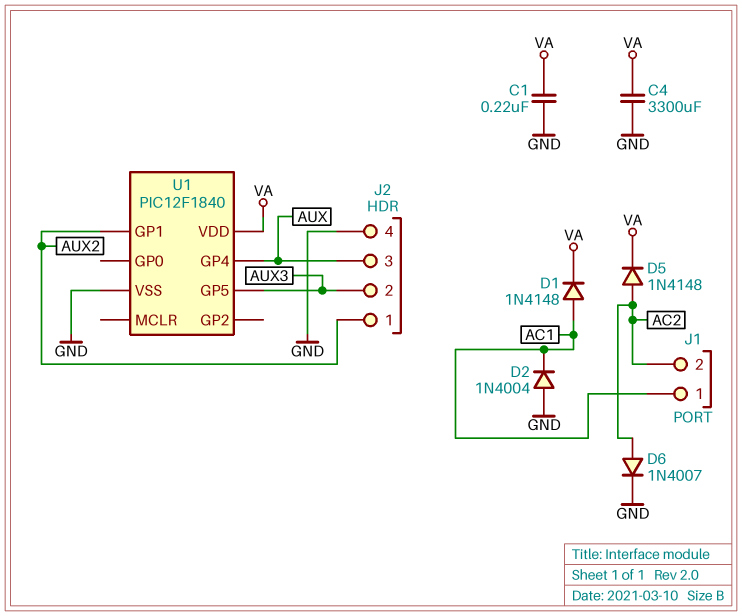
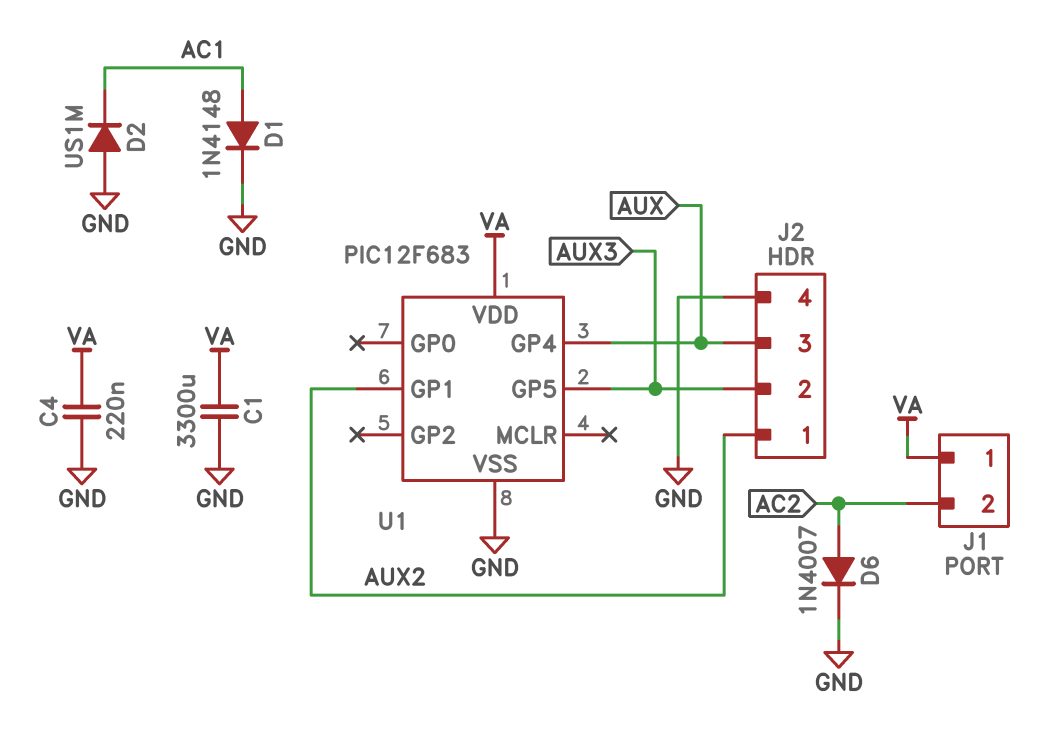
C1: 220nF (GND, VA) -> 3300uF (GND, VA)
C4: 3300uF (GND, VA) -> 220nF (GND, VA)
D1: diode 1N4148 (A AC1, K VA) -> diode 1N4148 (A AC1, K GND)
D2: diode 1N4004 (A GND, K AC1) -> diode US1M (A GND, K AC1)
D5: diode 1N4148 (A AC2, K VA) -> none
J1 pin 1: AC1 -> VA
U1: PIC12F1840 -> PIC12F683

